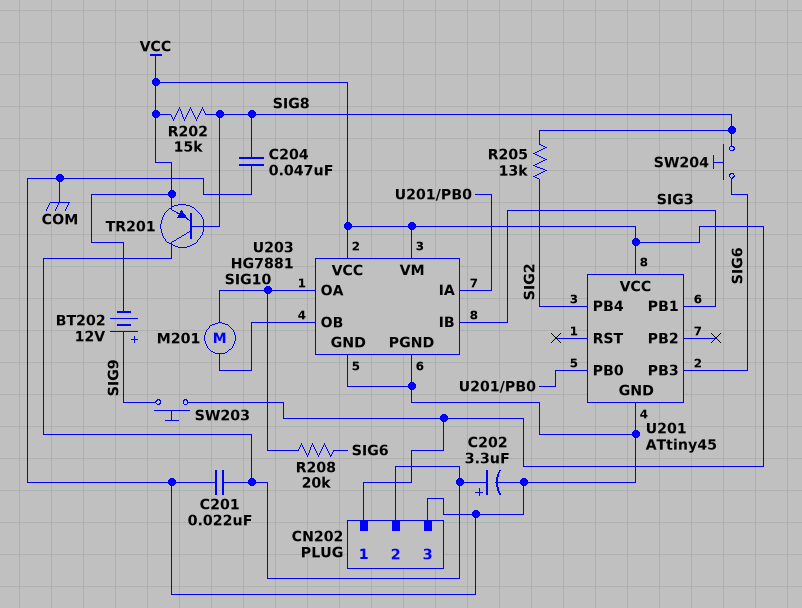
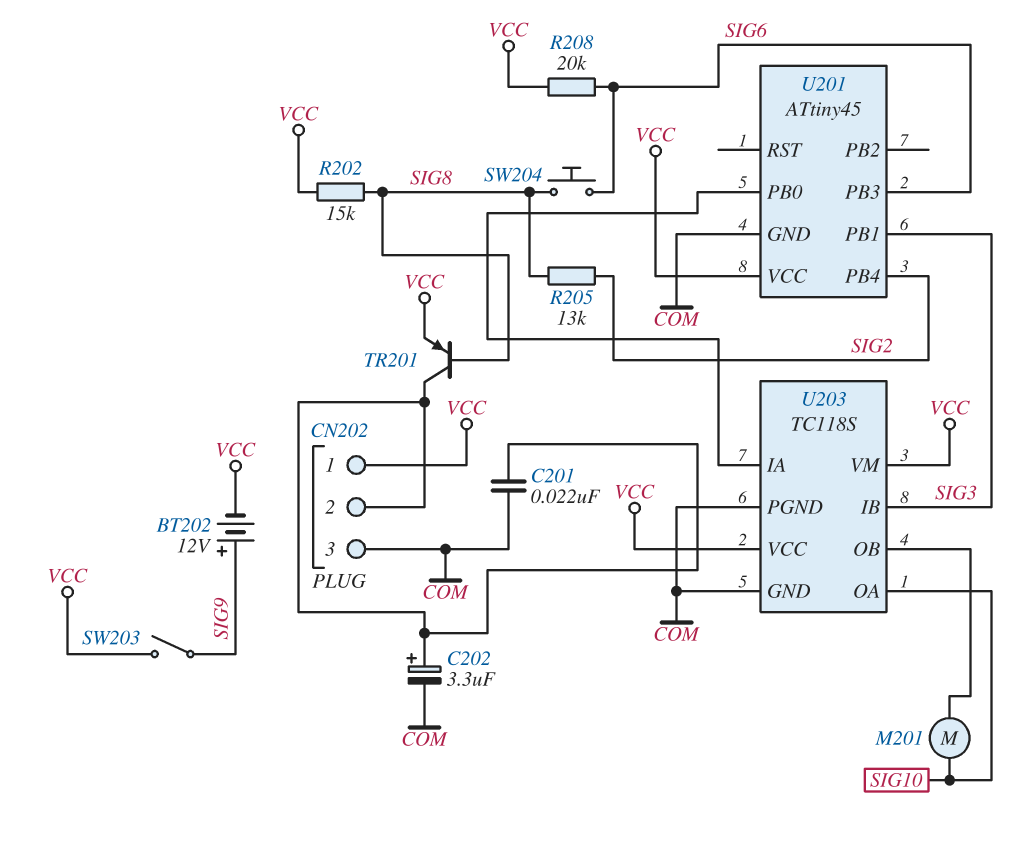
C204: 47nF (COM, SIG8) -> none
R208: 20k (SIG6, SIG10) -> 20k (SIG6, VCC)
SW203: button (SIG9, VCC) -> switch (SIG9, VCC)
U203: HG7881 -> TC118S

